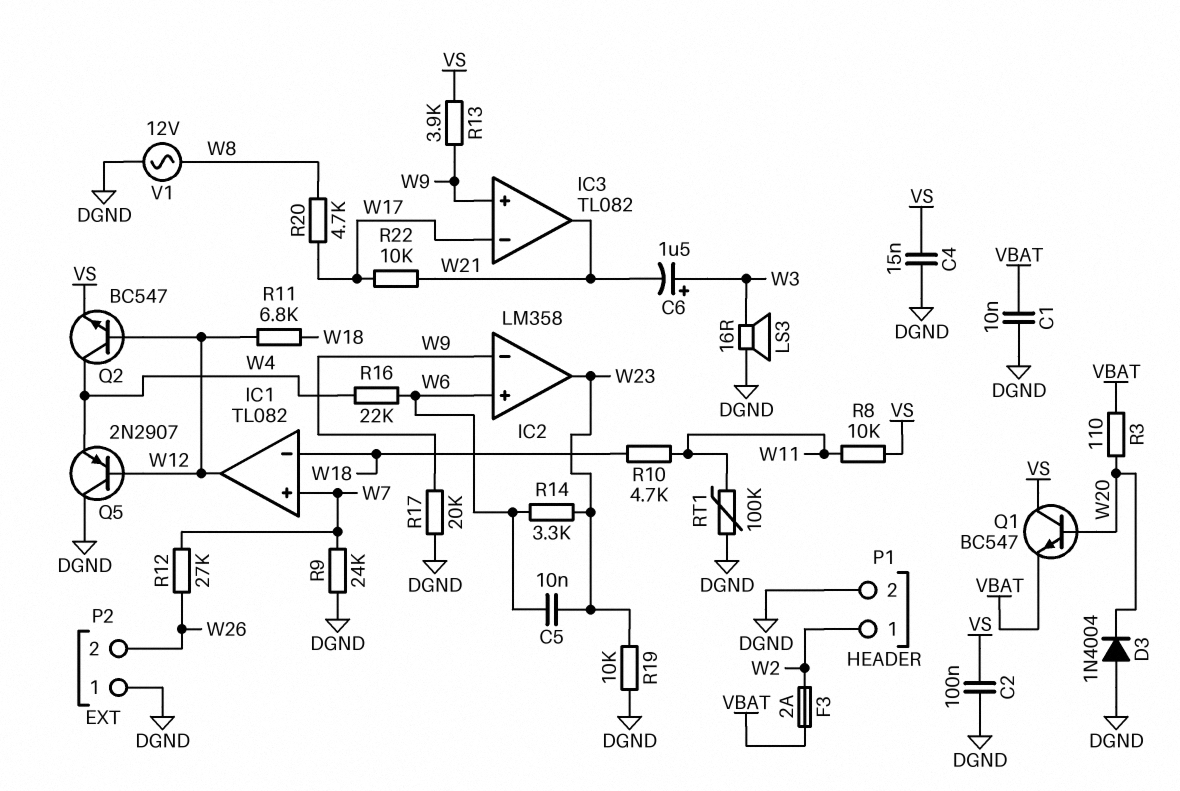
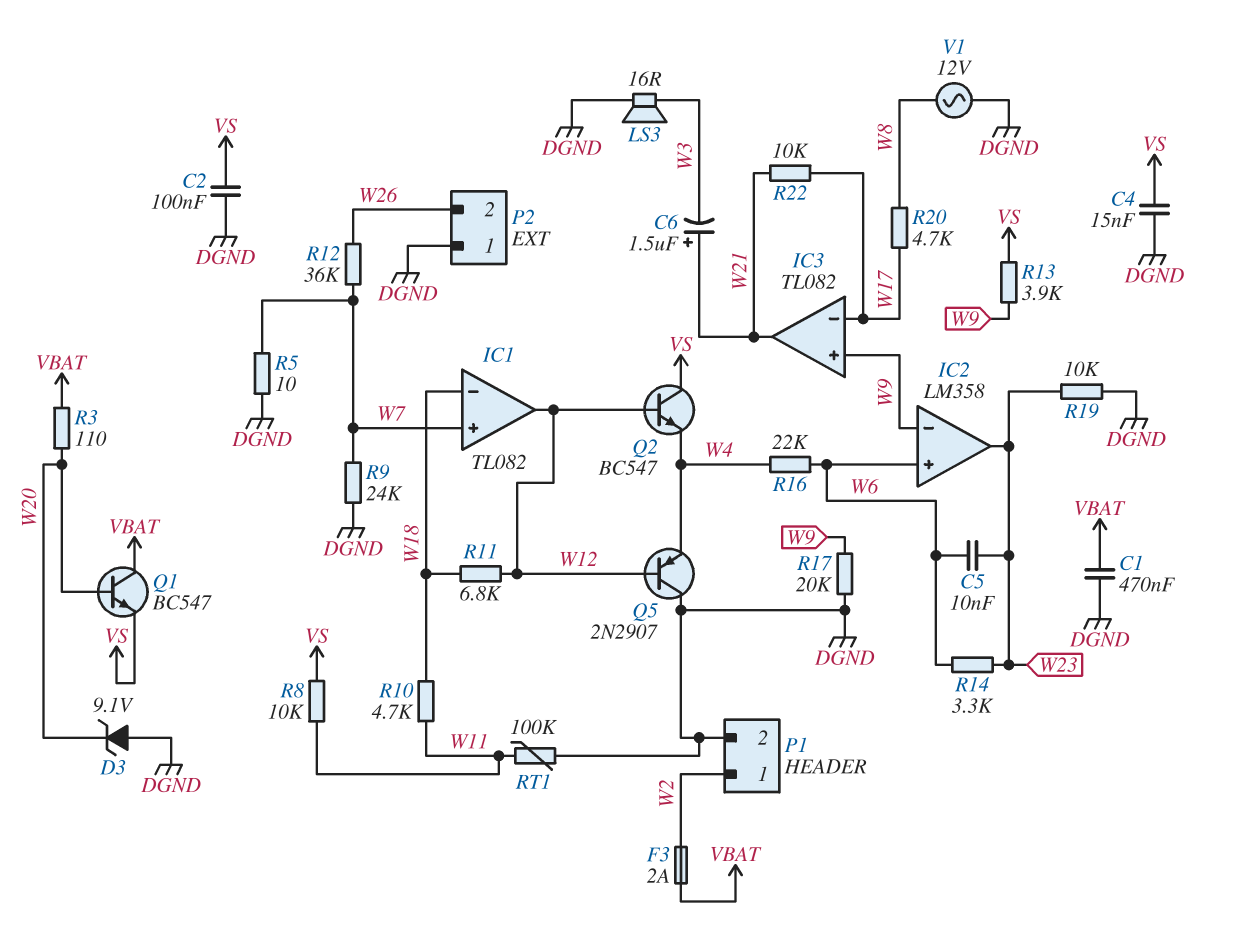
C1: 10nF (DGND, VBAT) -> 470nF (DGND, VBAT)
C6: 1.5uF (plus W3, minus W21) -> 1.5uF (plus W21, minus W3)
D3: diode 1N4004 (A DGND, K W20) -> zener 9.1V (A DGND, K W20)
Q1: NPN BC547 (B W20, C VS, E VBAT) -> NPN BC547 (B W20, C VBAT, E VS)
Q2: NPN BC547 (B W12, C W4, E VS) -> NPN BC547 (B W12, C VS, E W4)
R5: none -> 10 (DGND, W7)
R12: 27k (W7, W26) -> 36k (W7, W26)

